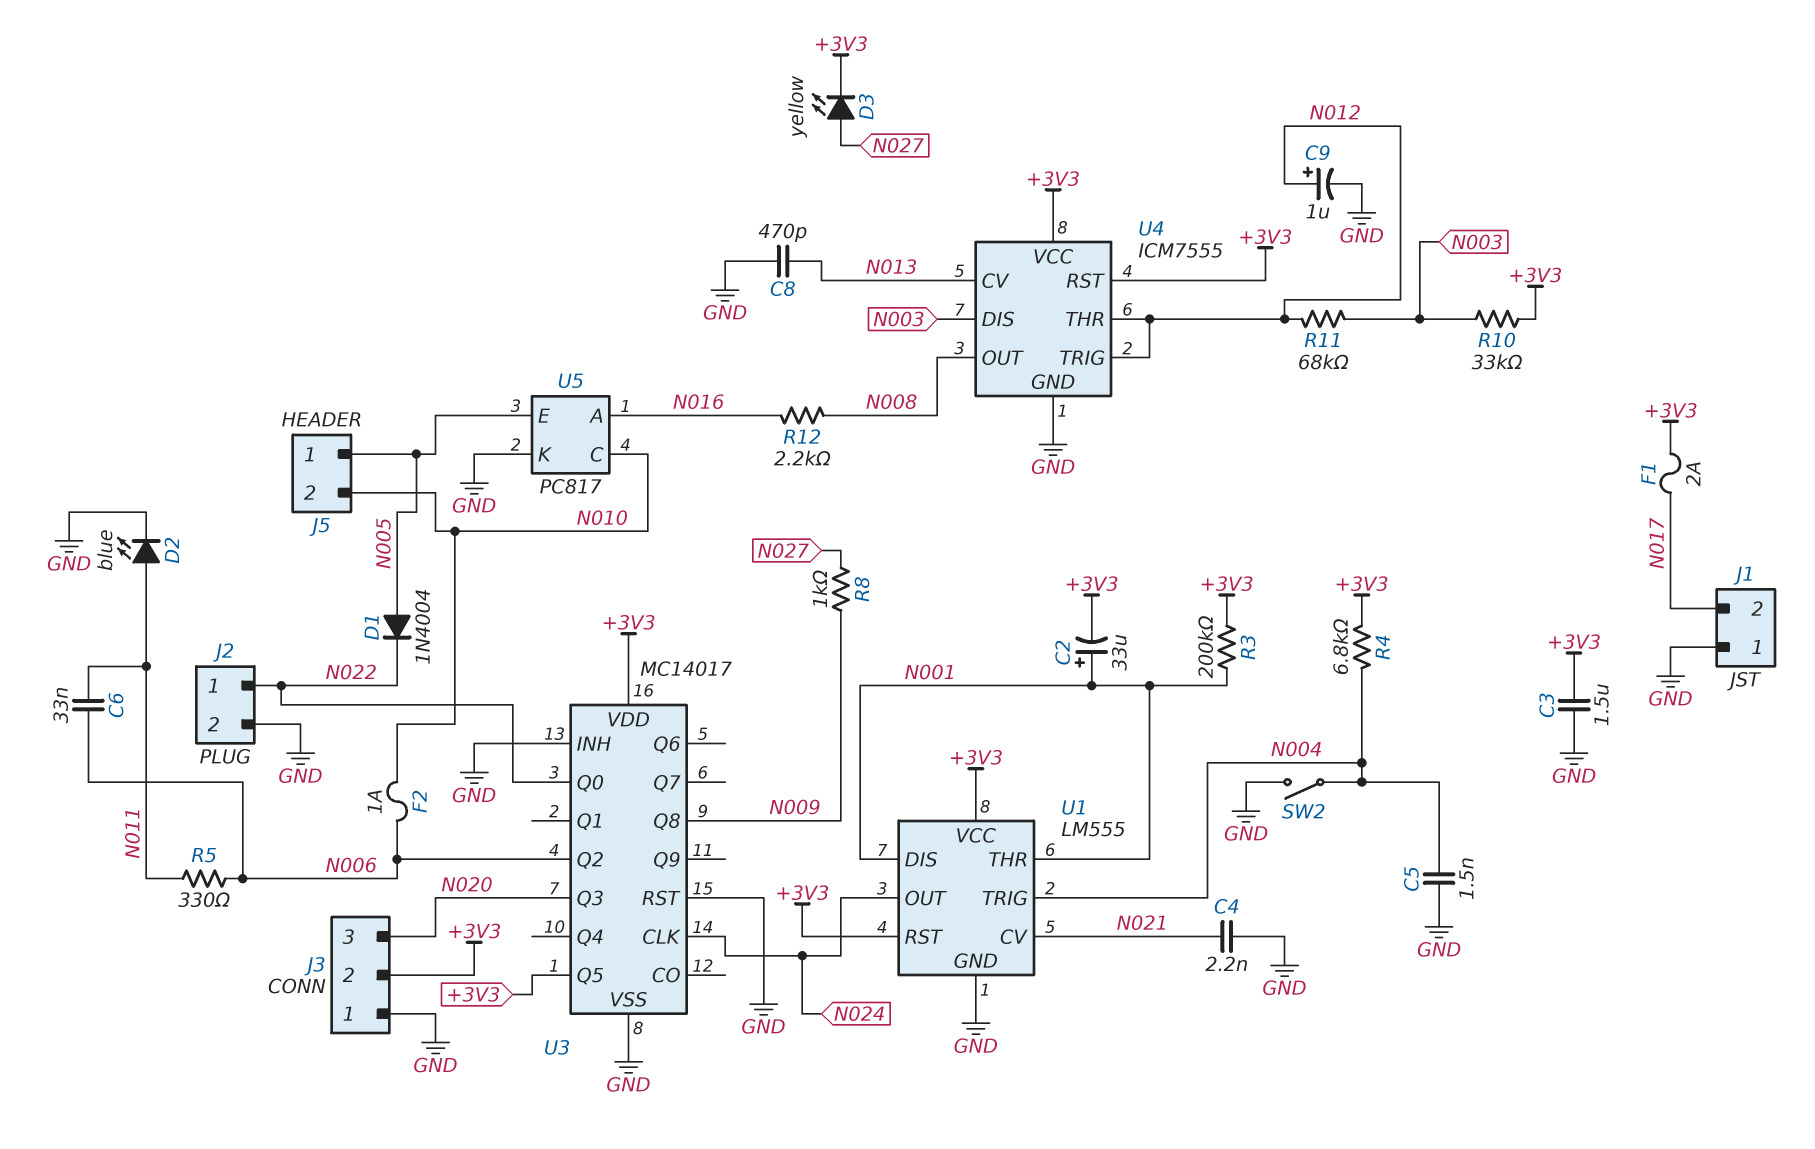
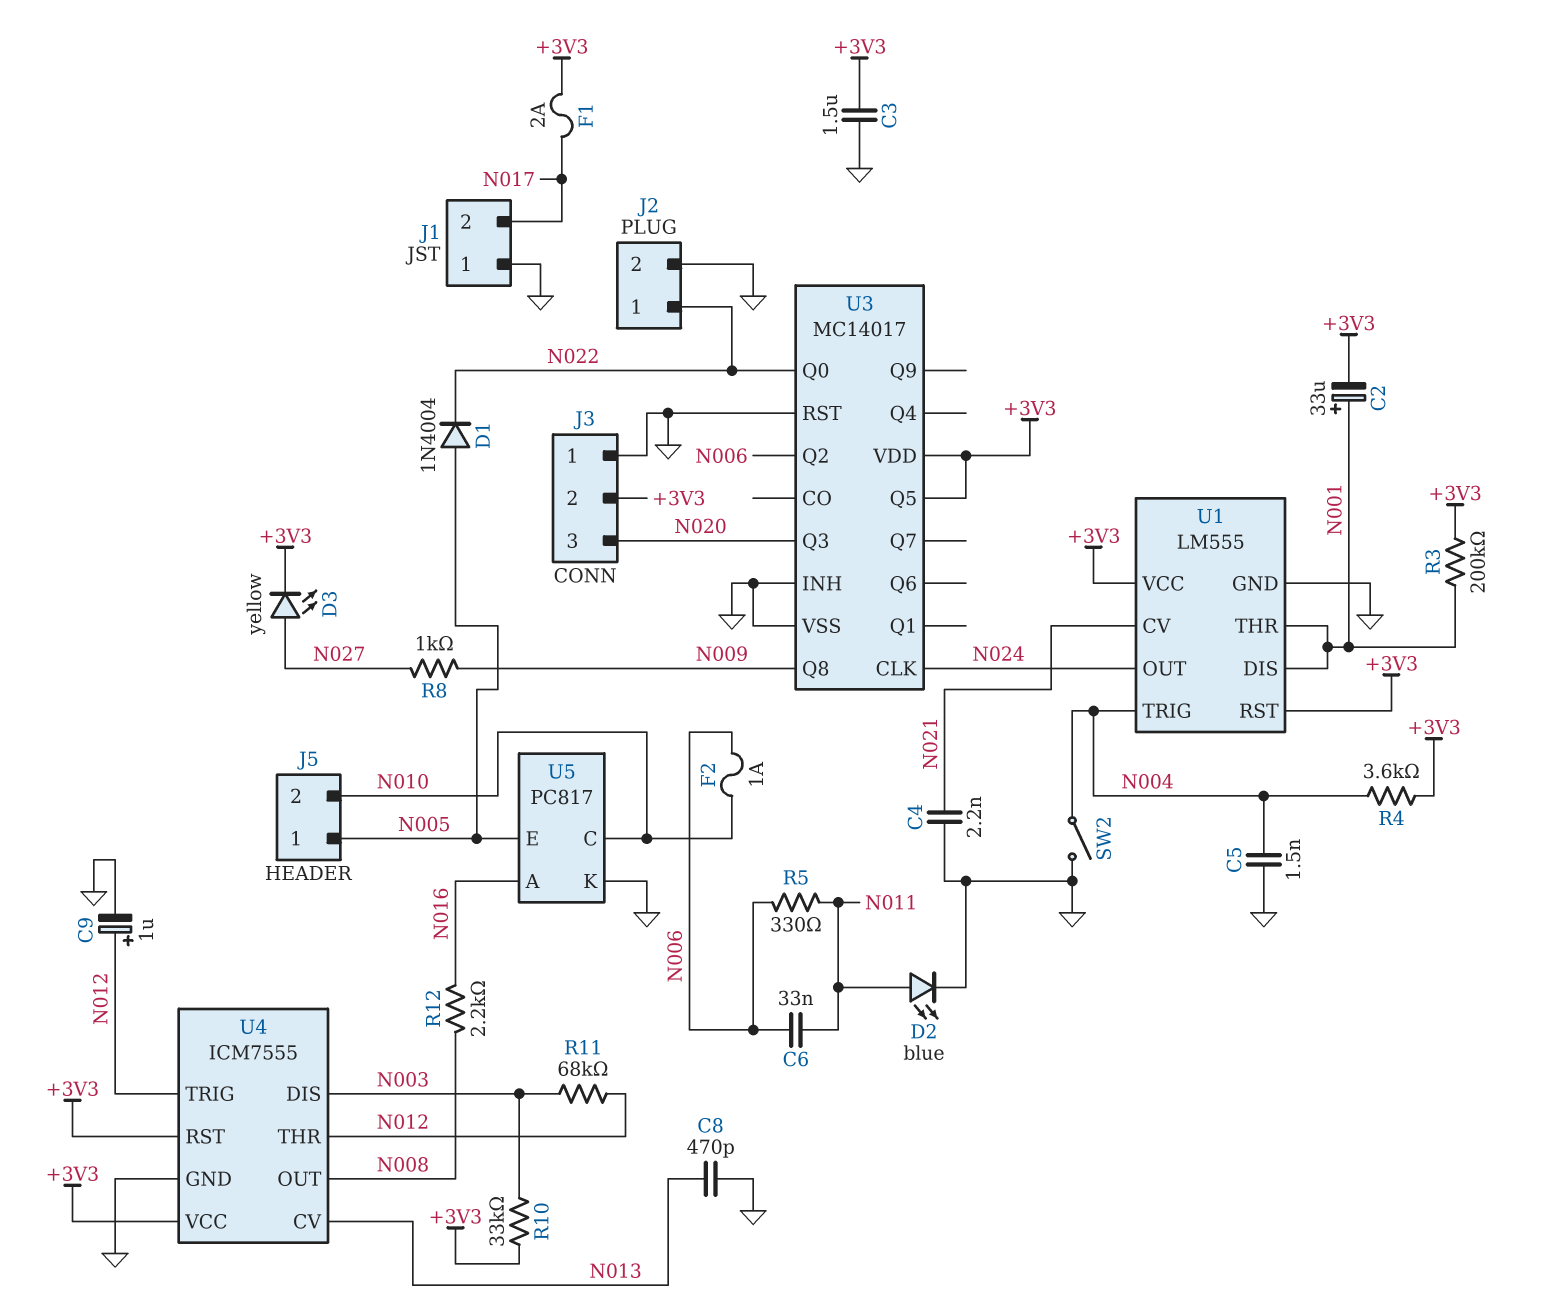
R4: 6.8k (+3V3, N004) -> 3.6k (+3V3, N004)

